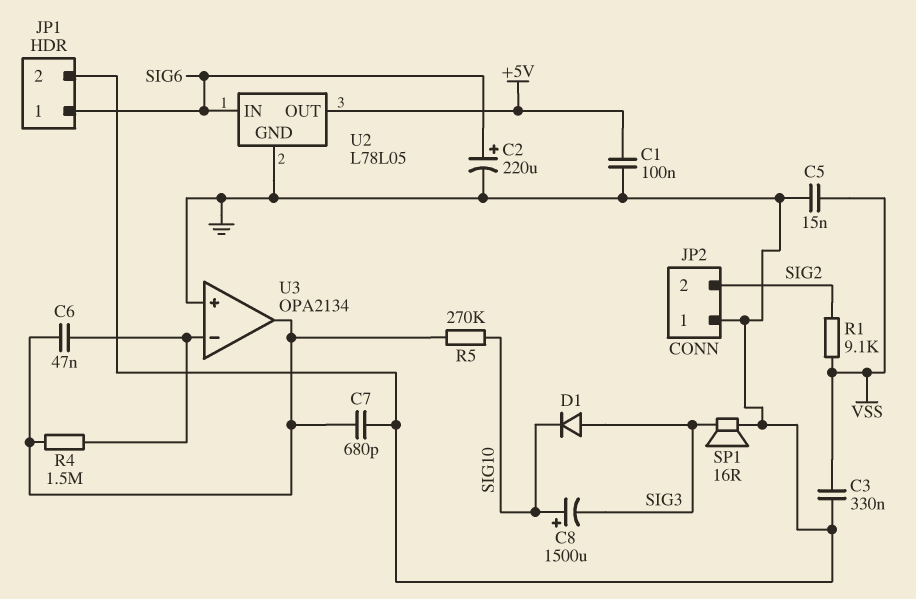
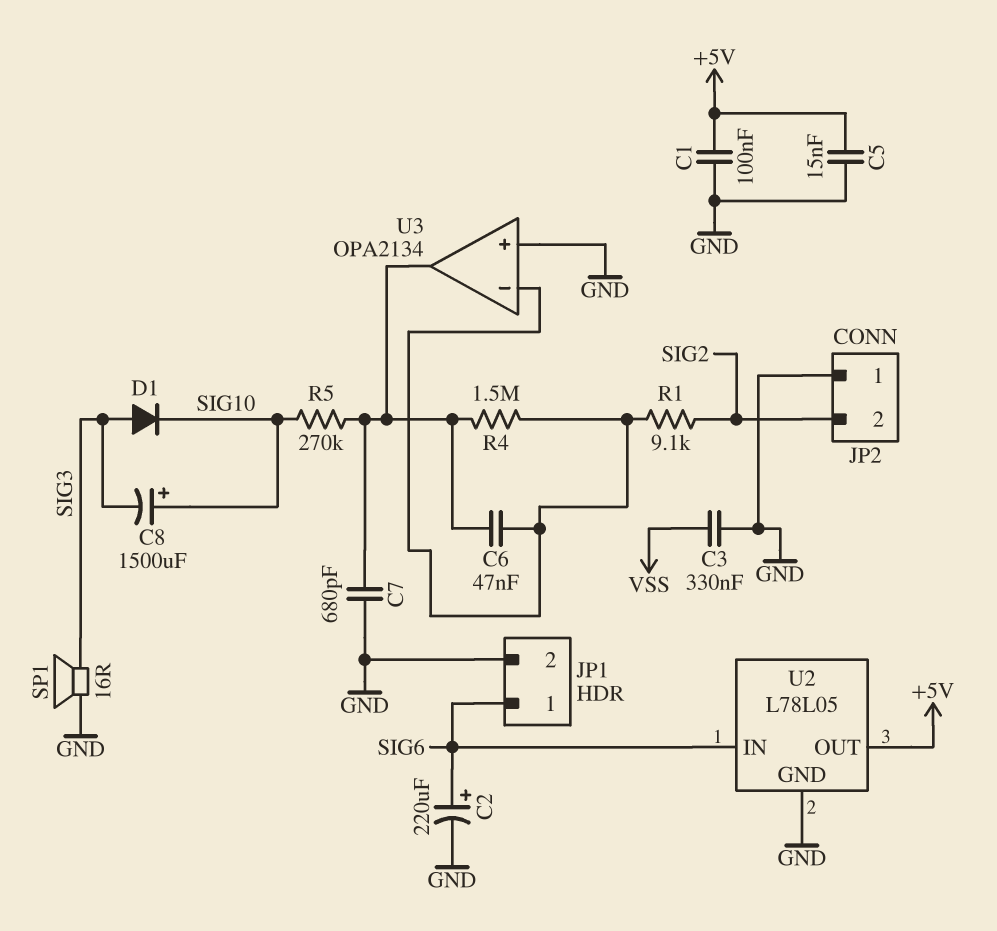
C5: 15nF (GND, VSS) -> 15nF (+5V, GND)
R1: 9.1k (SIG2, VSS) -> 9.1k (SIG2, U3/in-)

